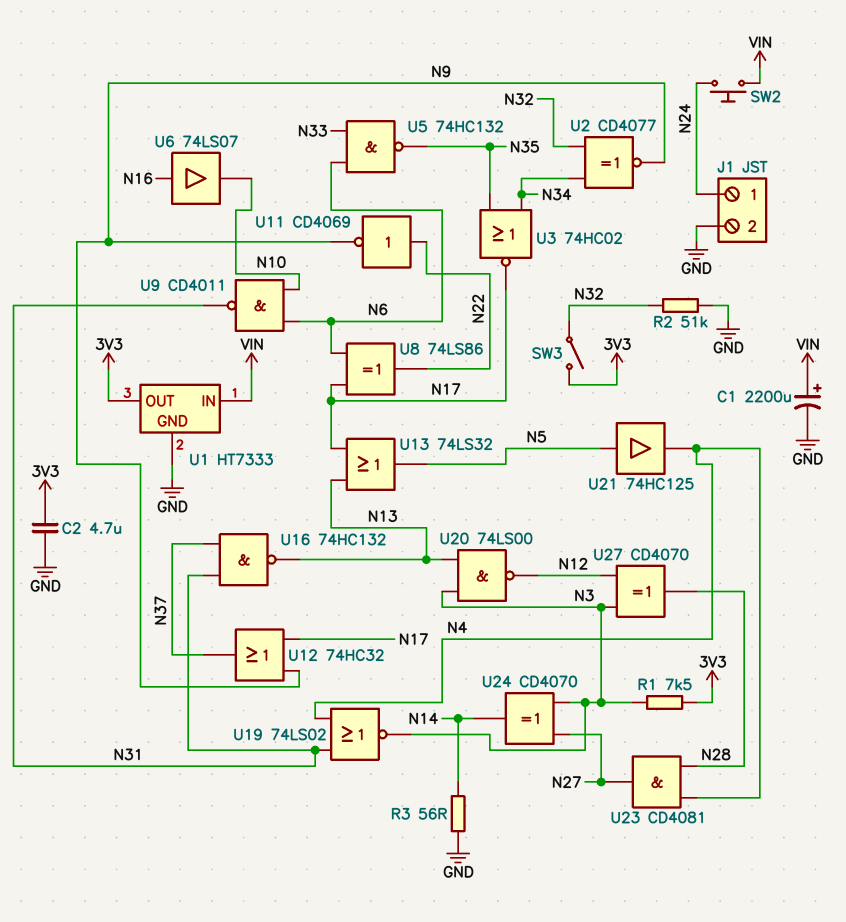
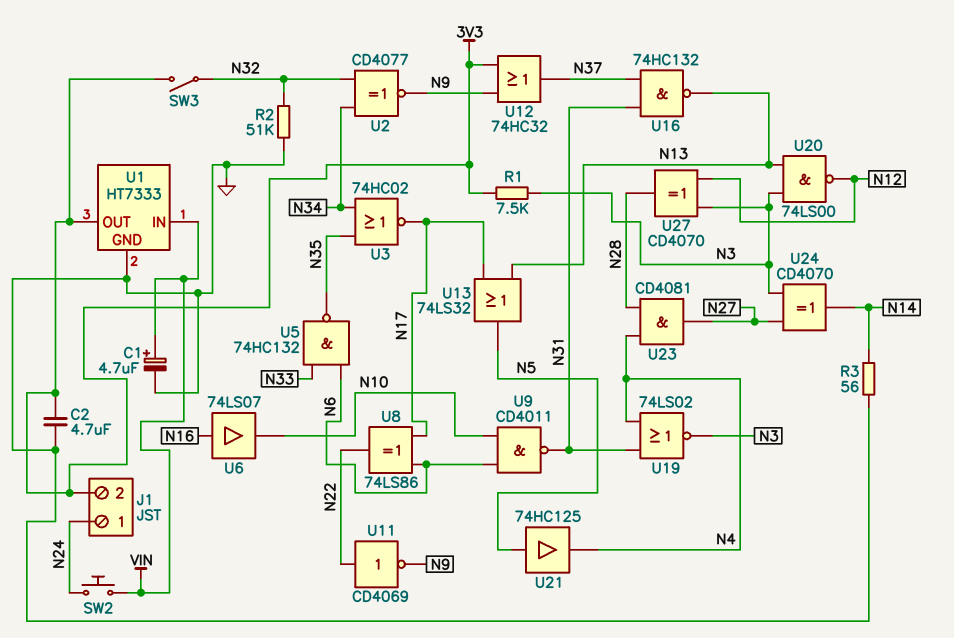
C1: 2200uF (plus VIN, minus GND) -> 4.7uF (plus VIN, minus GND)
J1 pin 2: GND -> 3V3
U12: OR 74HC32 (in N9, in N17, out N37) -> OR 74HC32 (in 3V3, in N9, out N37)

